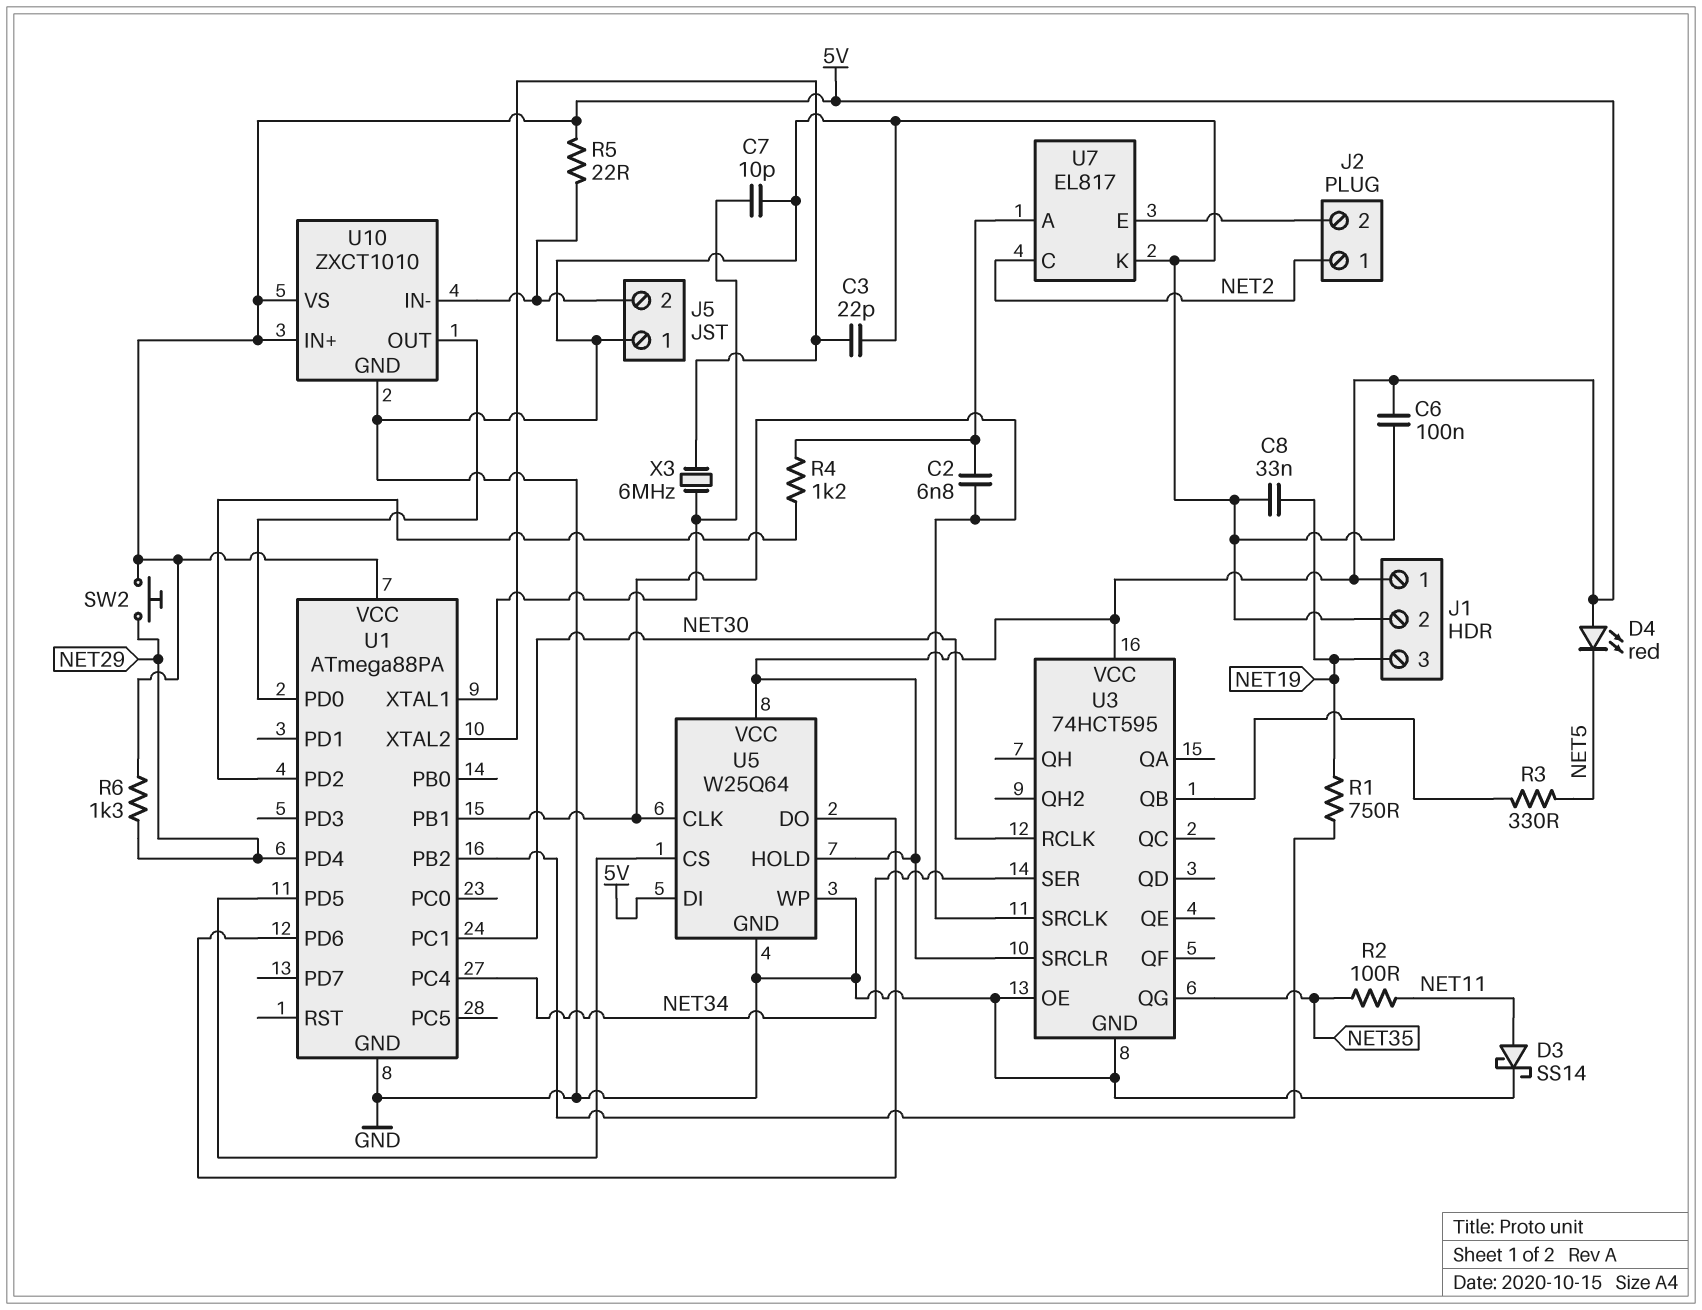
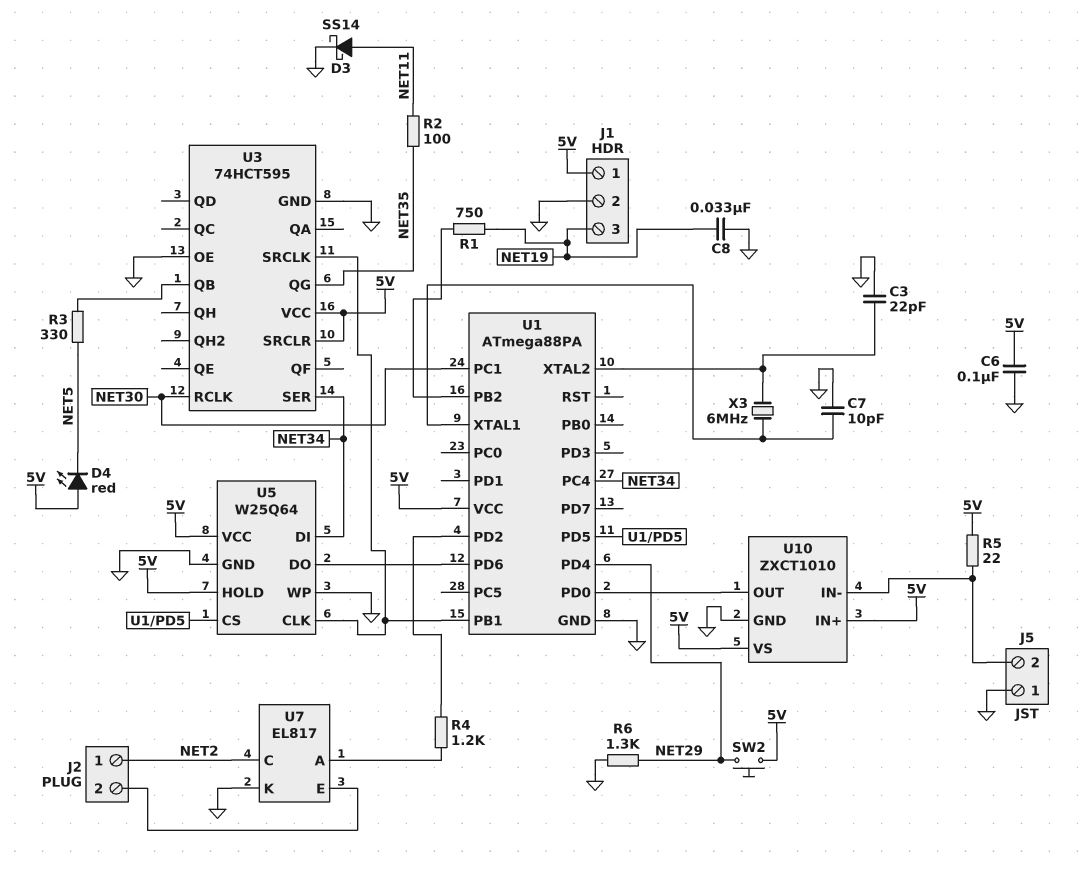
C2: 6.8nF (U1/PB1, U7/A) -> none
R6: 1.3k (5V, NET29) -> 1.3k (GND, NET29)
U5 pin DI: 5V -> NET34

